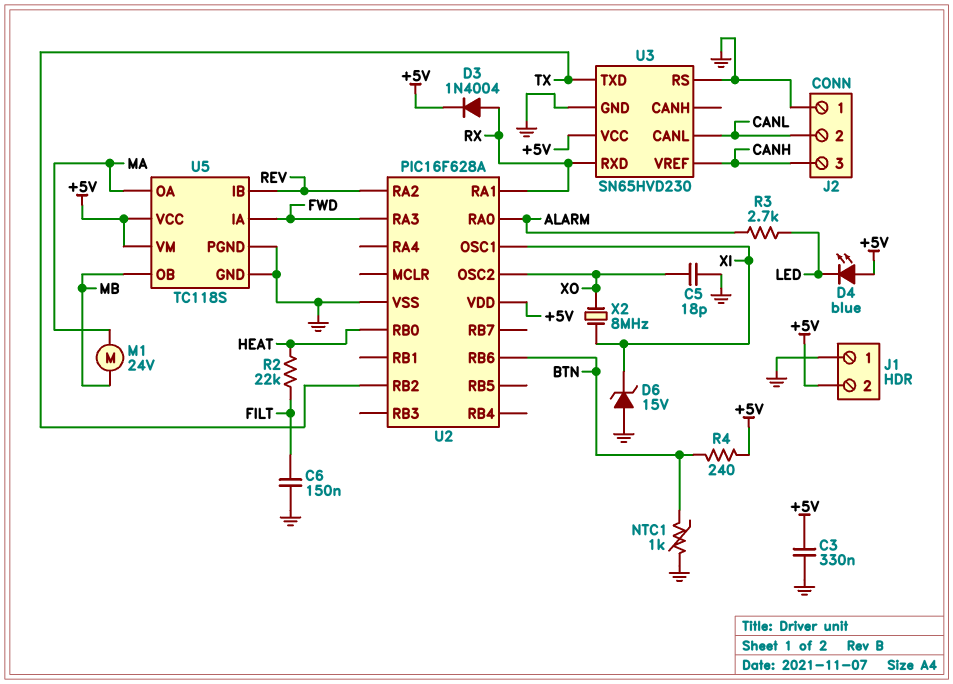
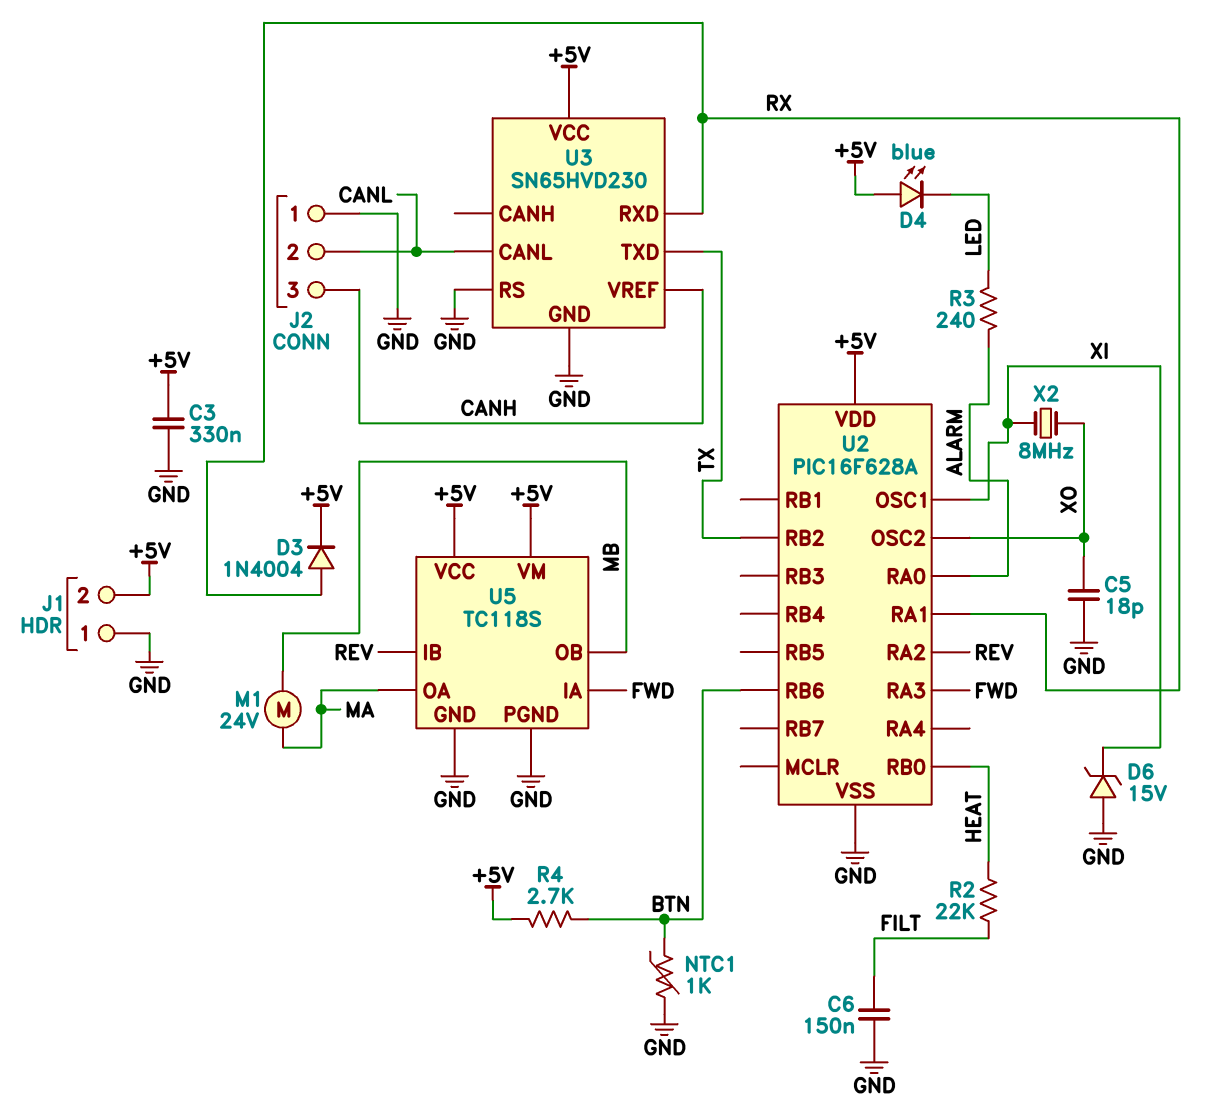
R3: 2.7k (ALARM, LED) -> 240 (ALARM, LED)
R4: 240 (+5V, BTN) -> 2.7k (+5V, BTN)

